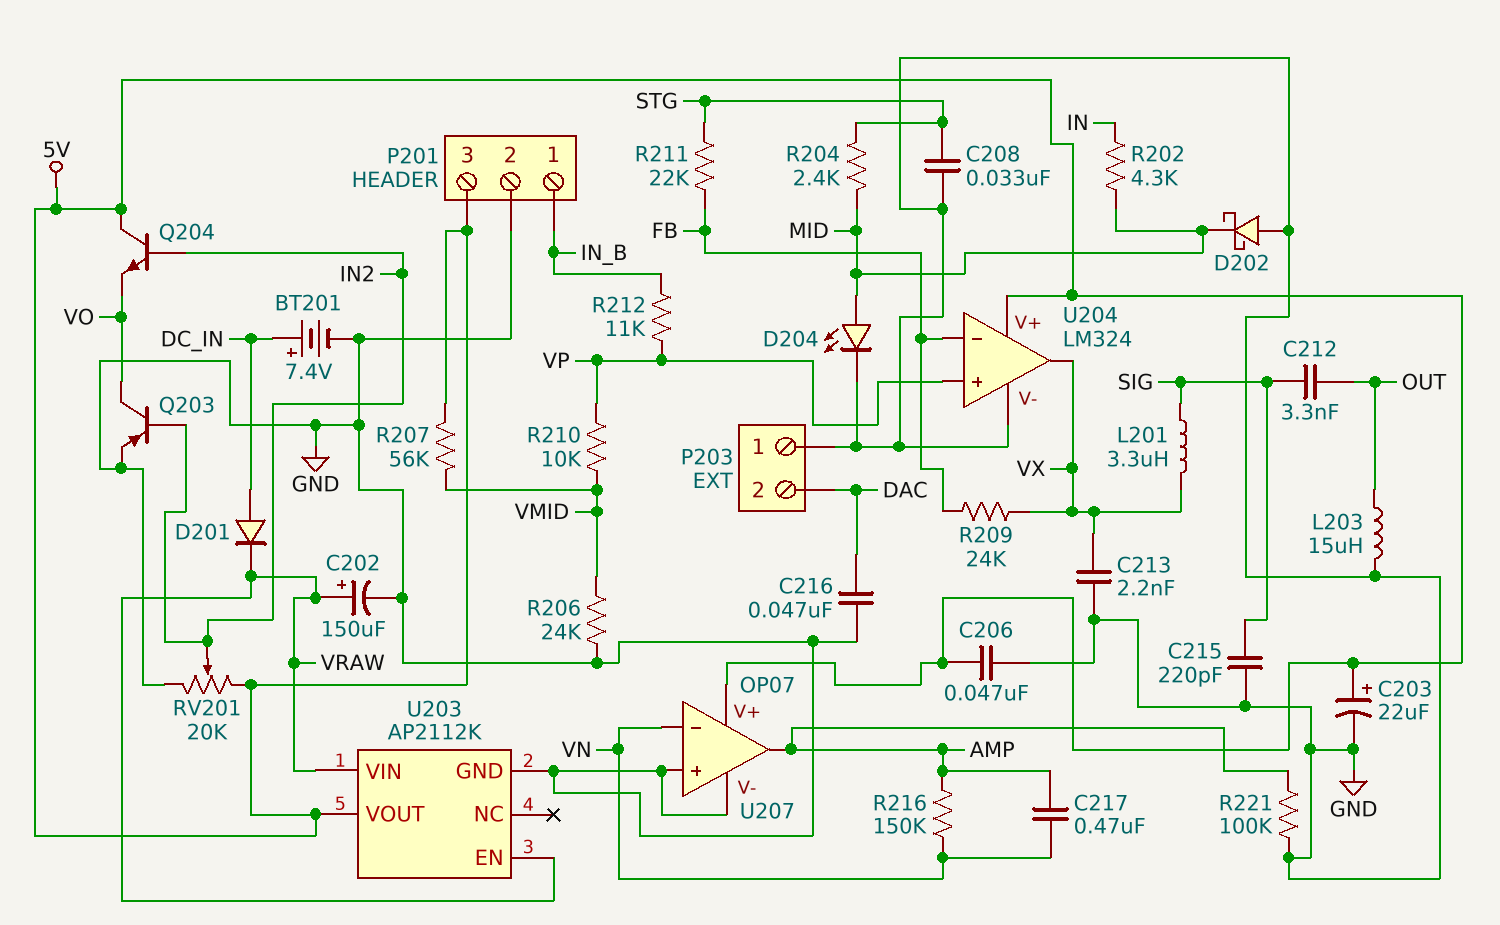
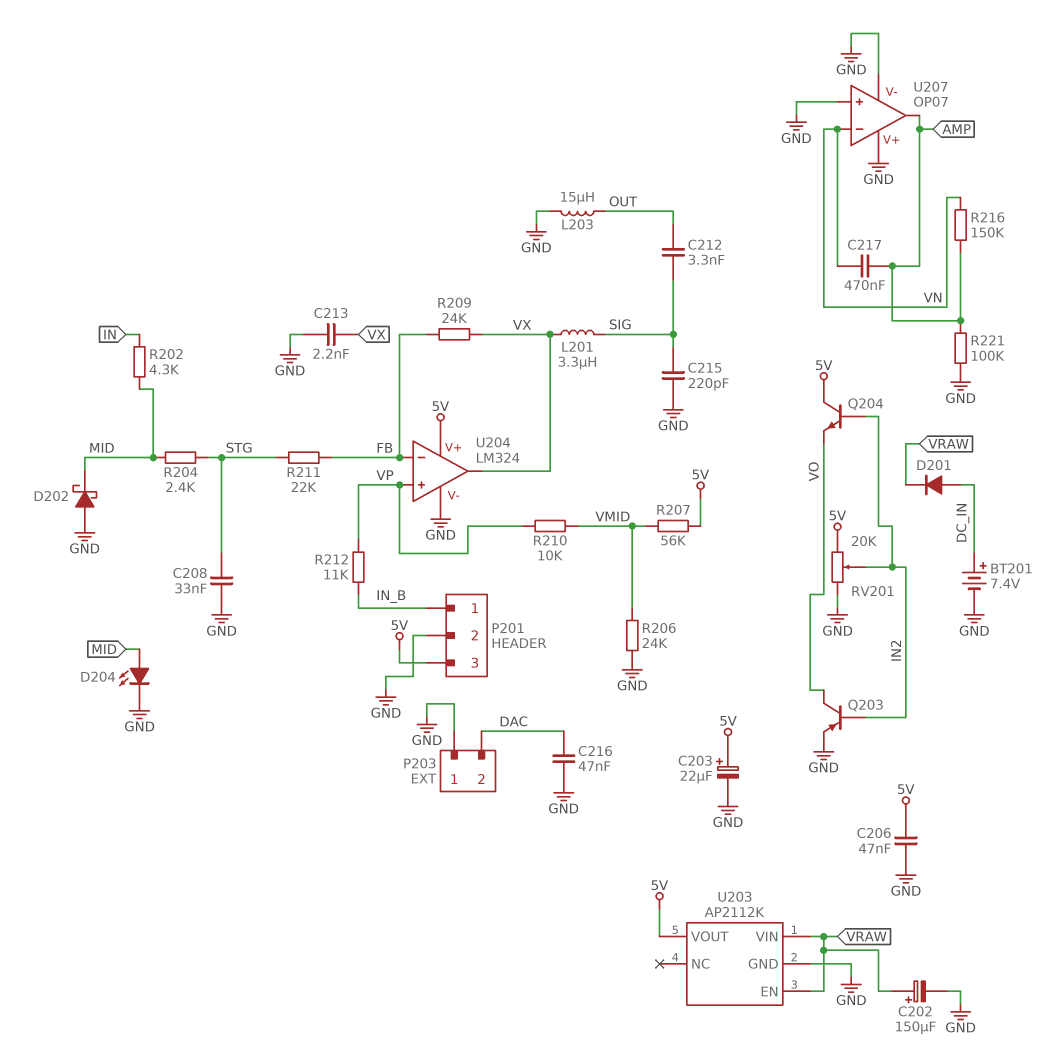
U207 pin V+: 5V -> GND

